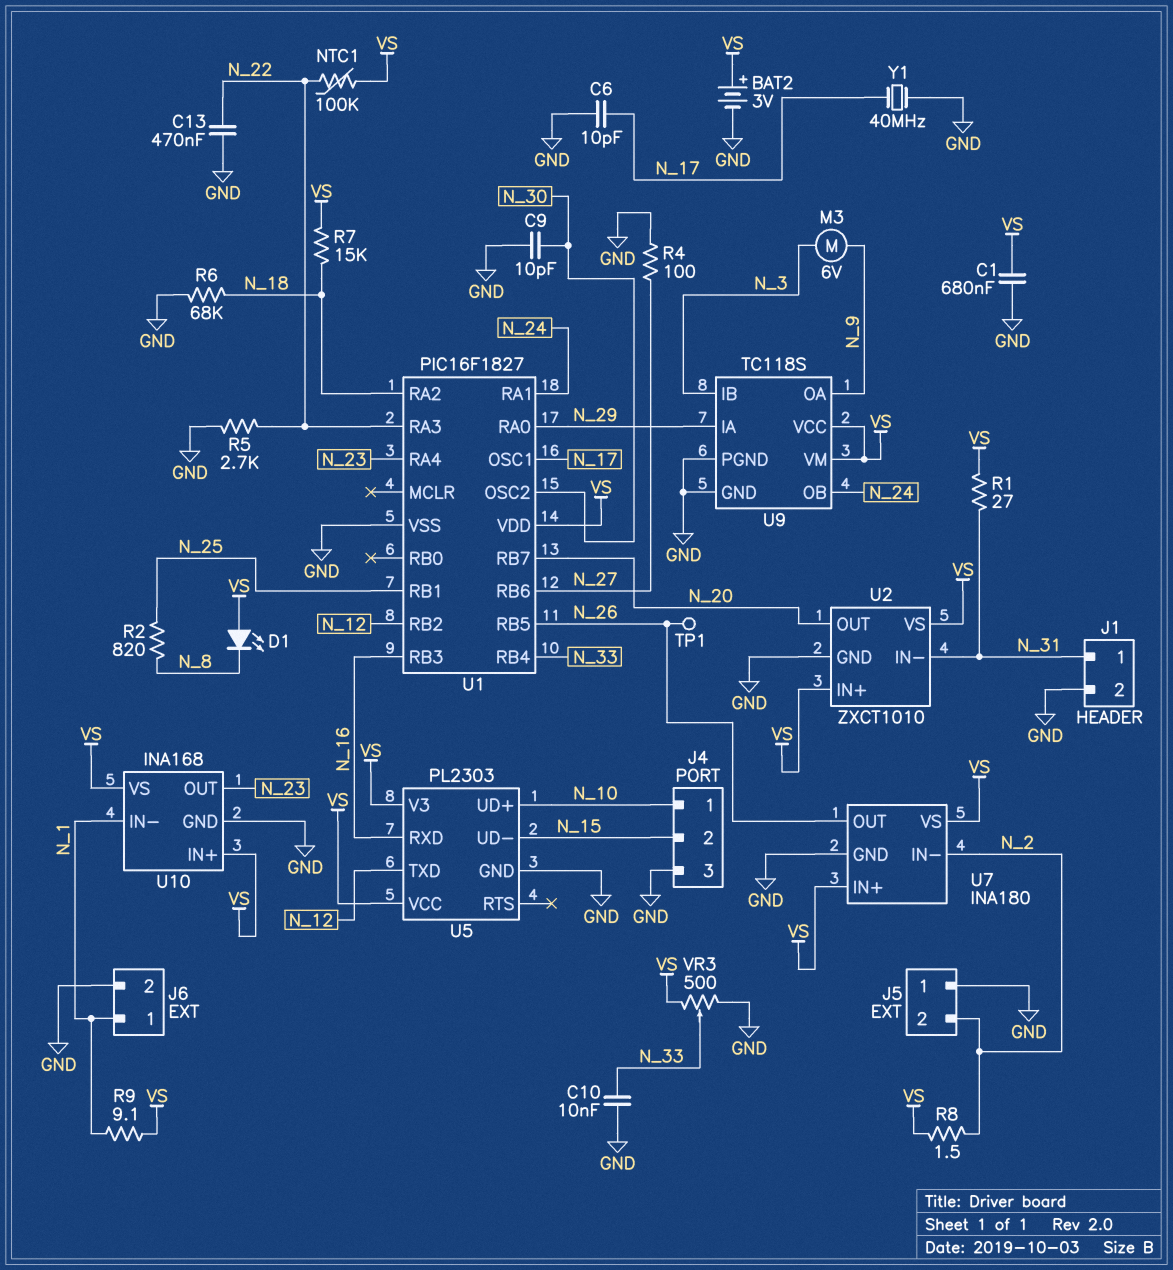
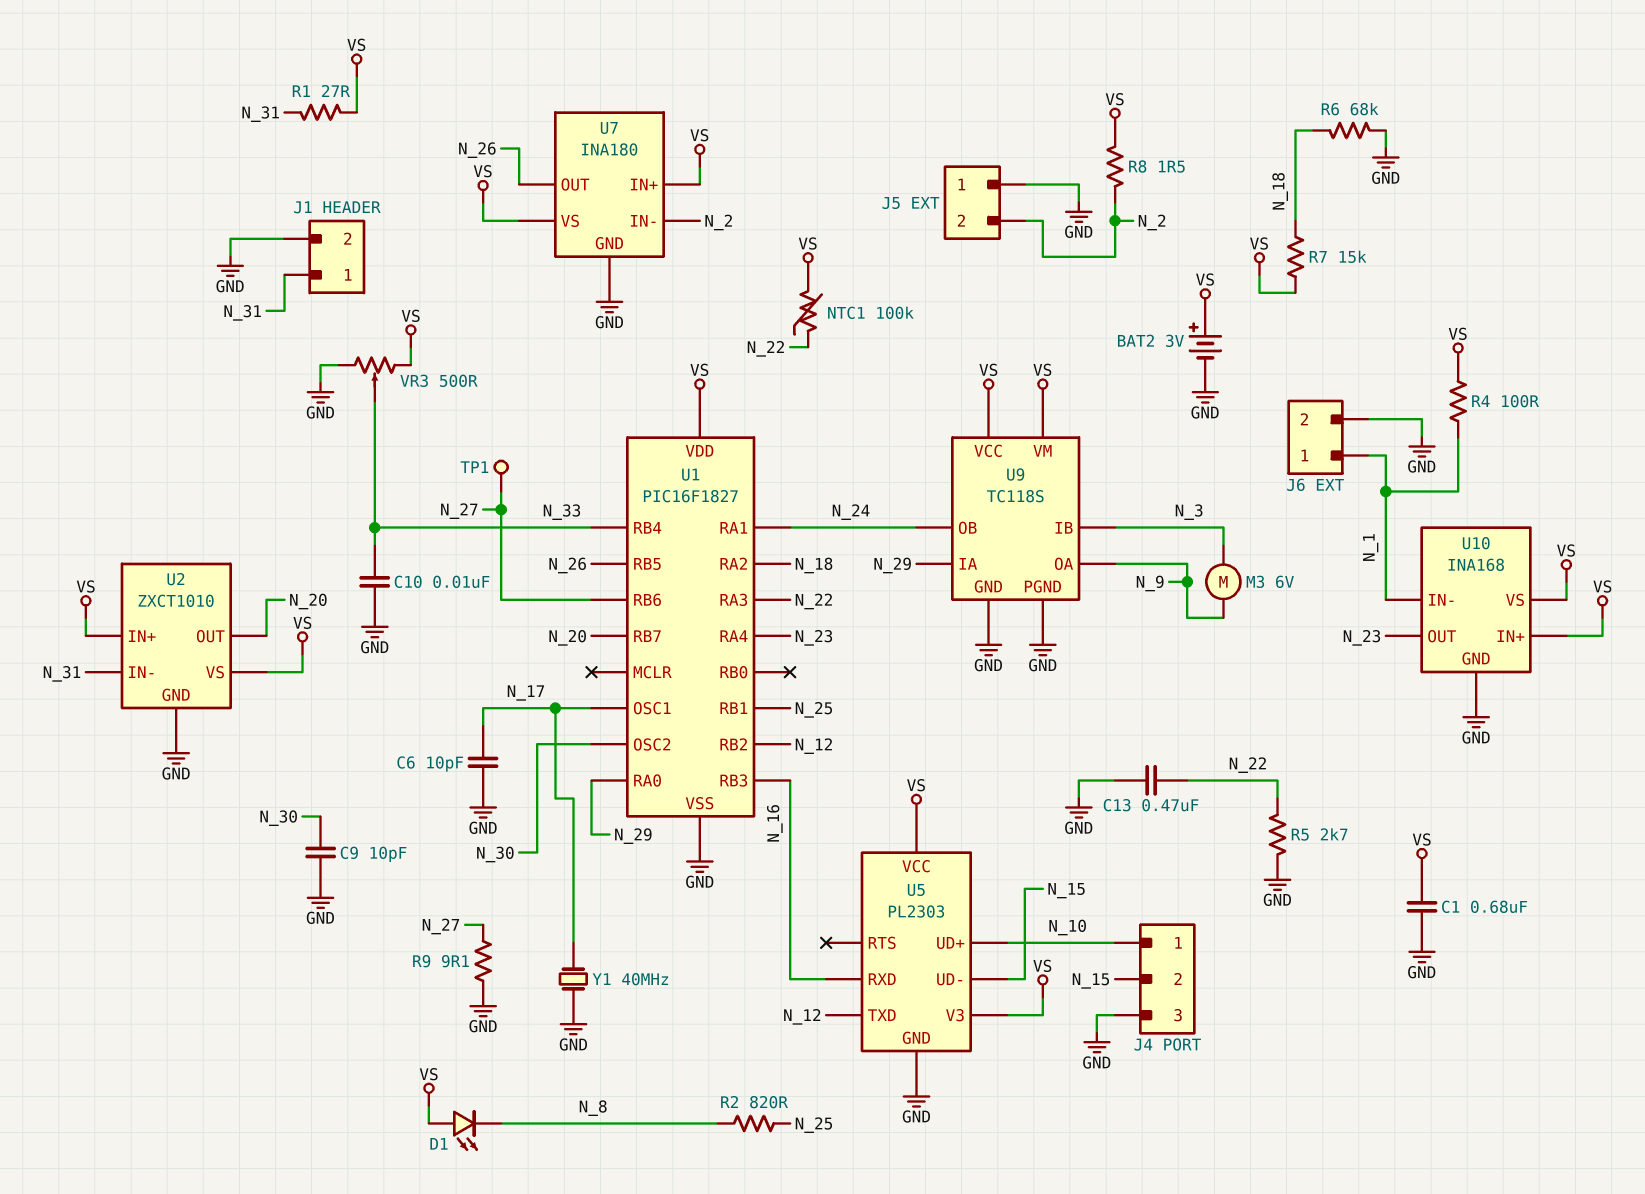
R4: 100 (GND, N_27) -> 100 (N_1, VS)
R9: 9.1 (N_1, VS) -> 9.1 (GND, N_27)
TP1: test point (N_26) -> test point (N_27)

